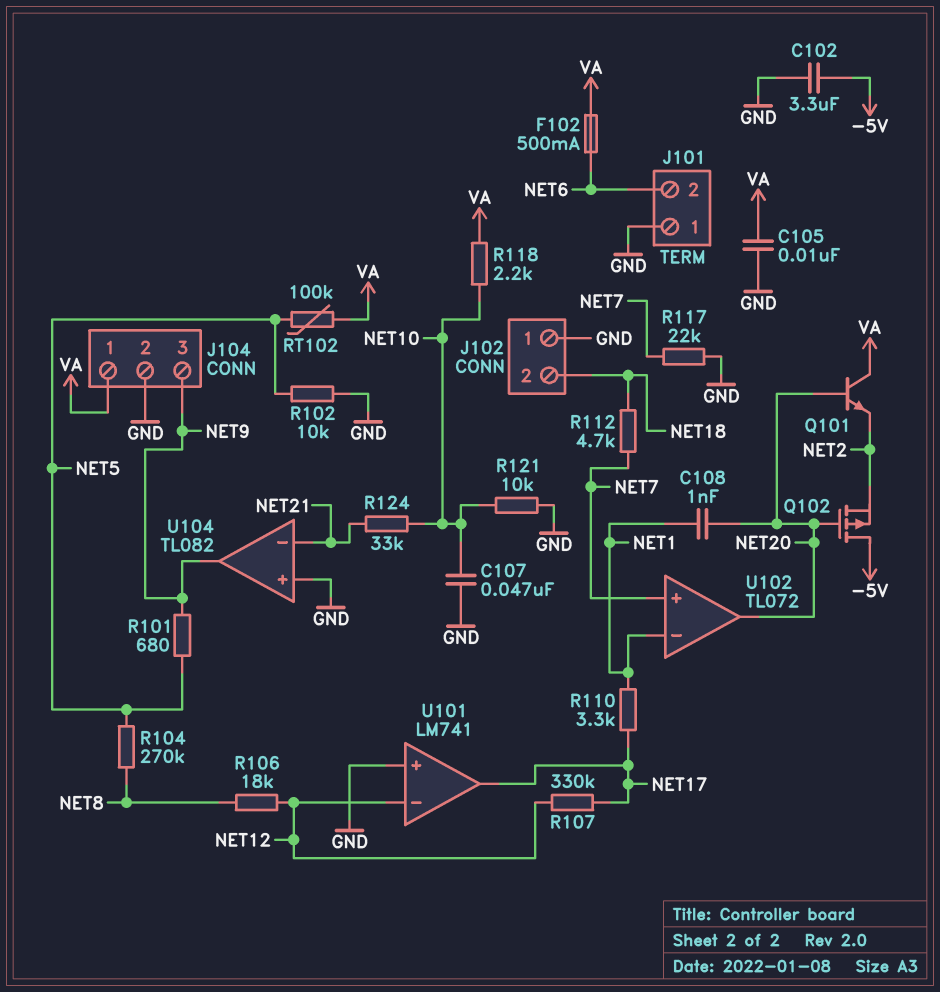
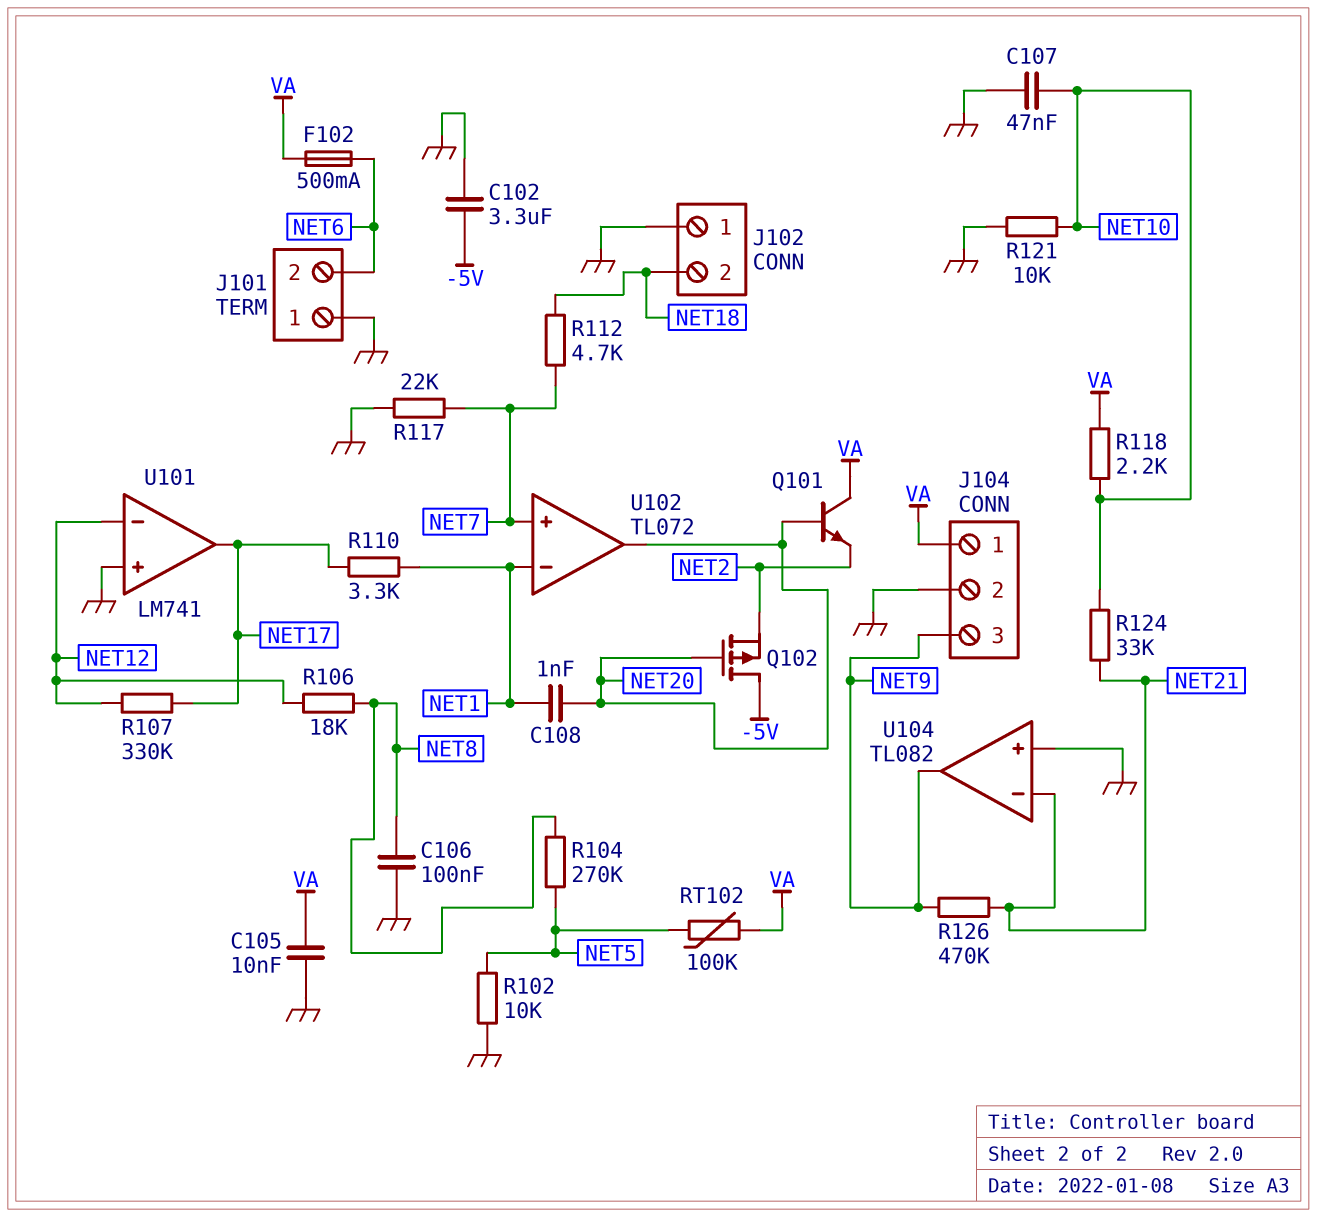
C106: none -> 100nF (GND, NET8)
R101: 680 (NET5, NET9) -> none
R126: none -> 470k (NET9, NET21)

